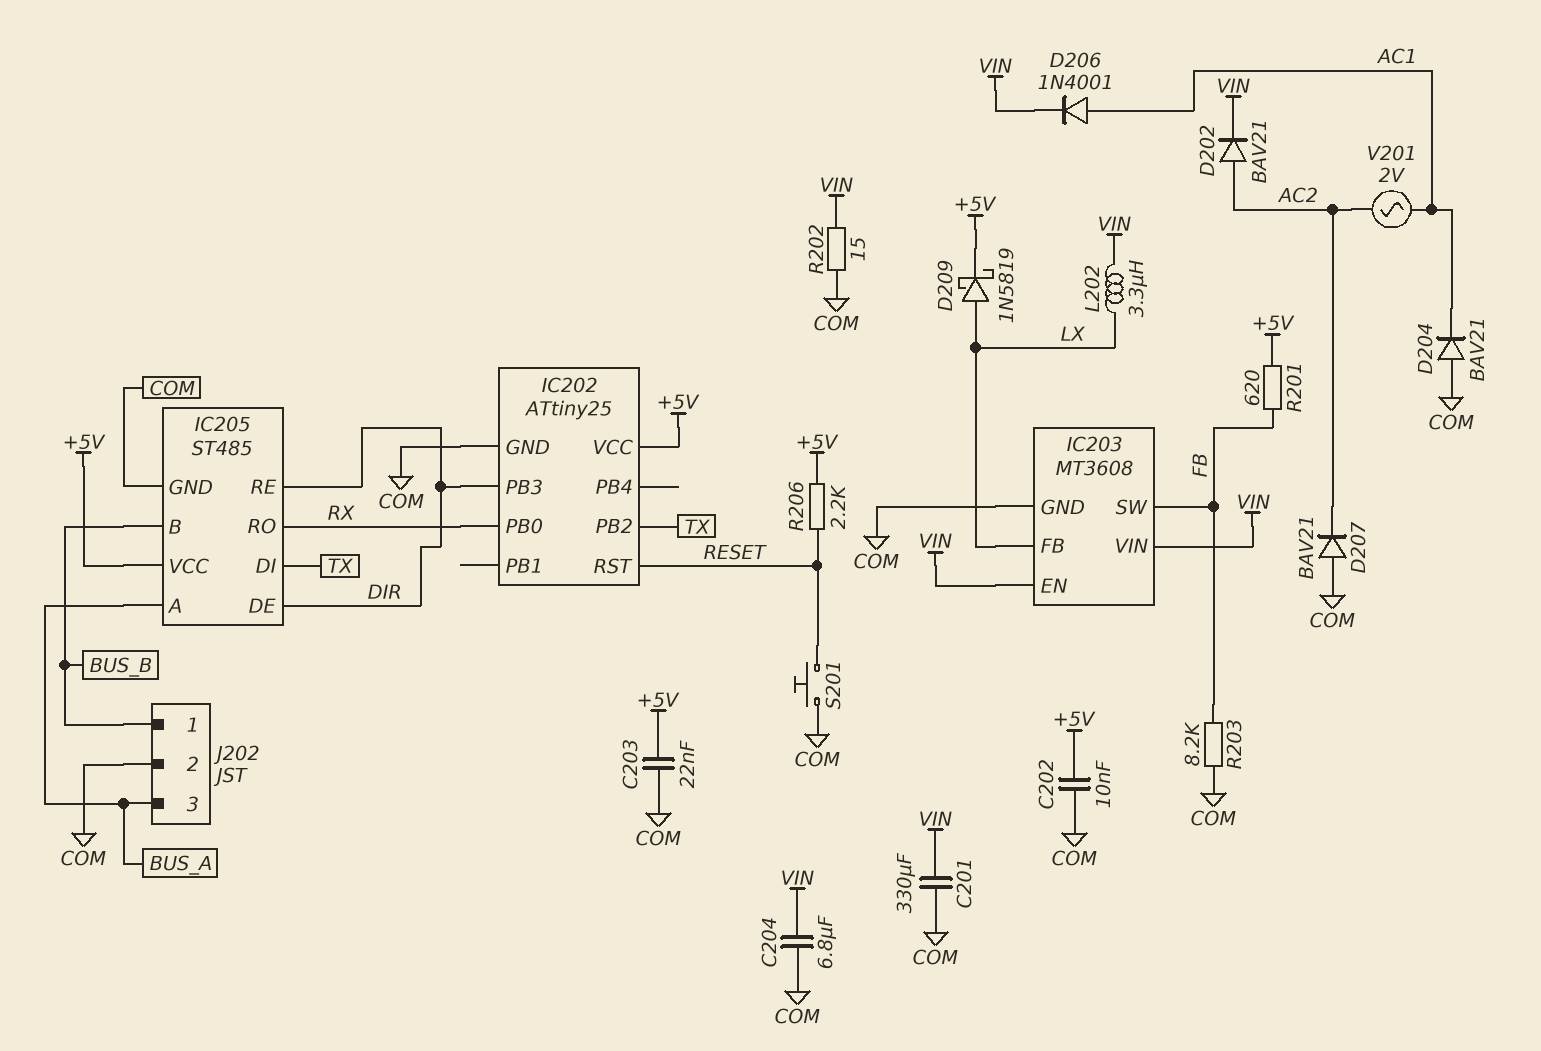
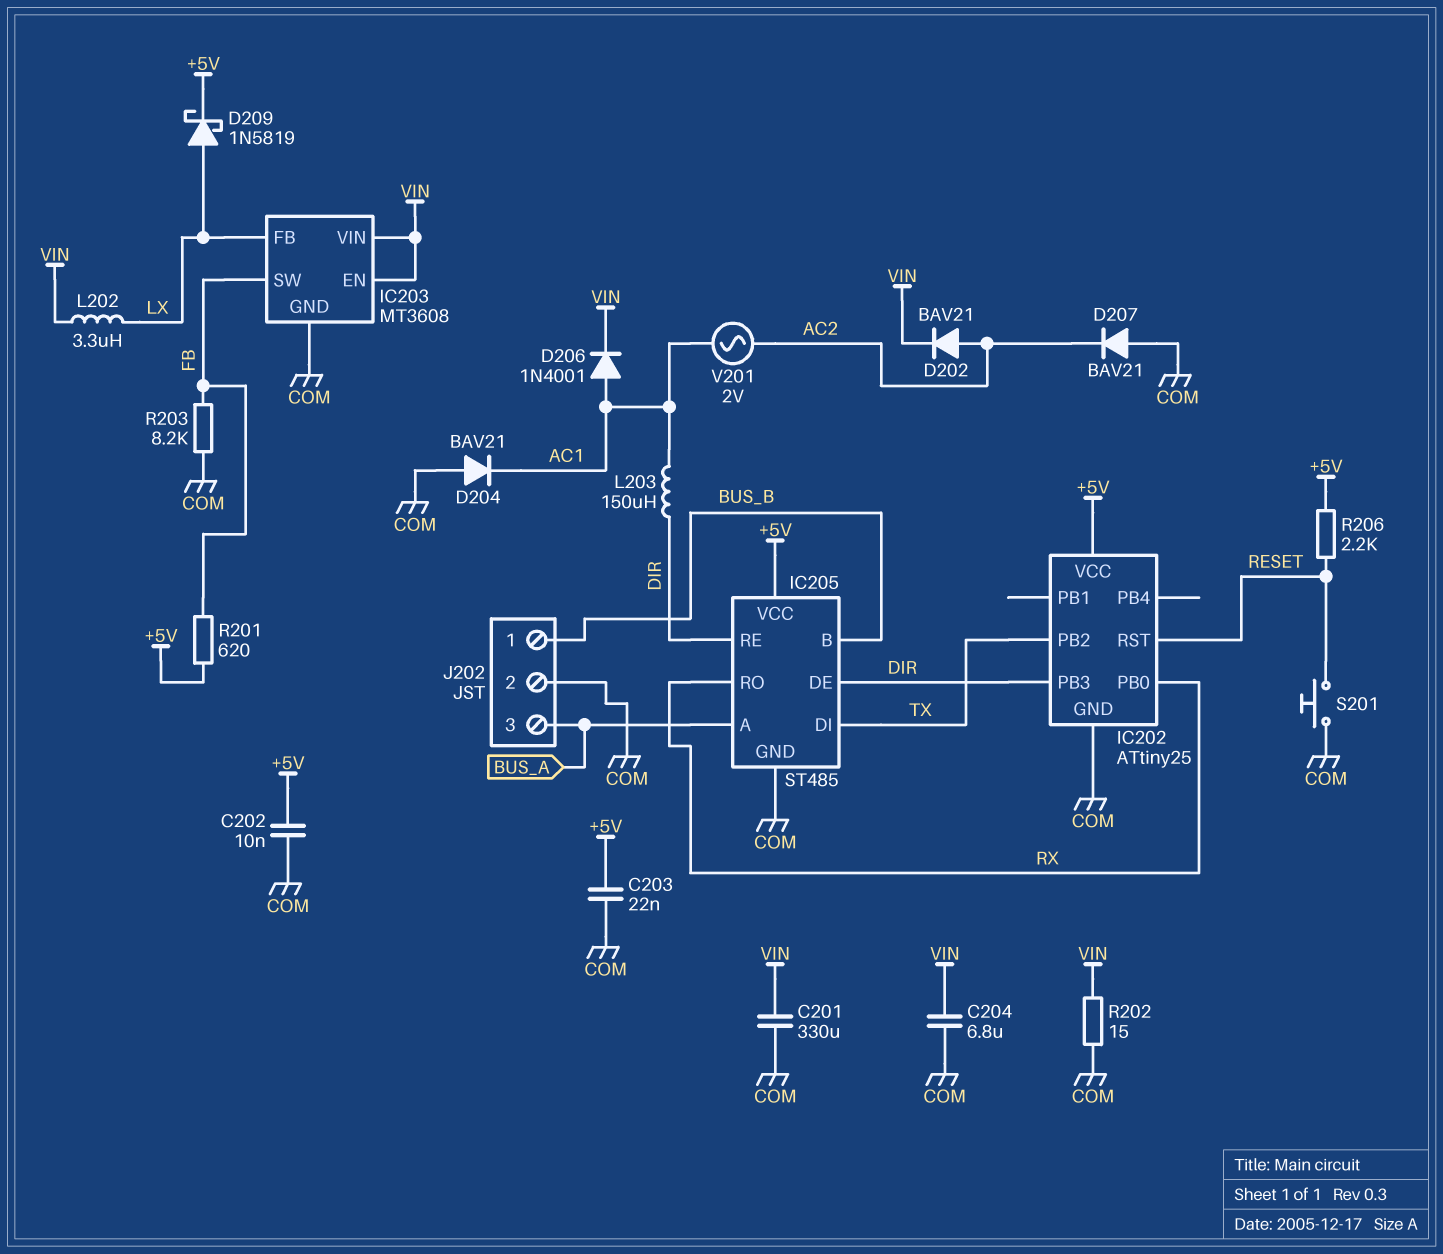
L203: none -> 150uH (AC1, DIR)

